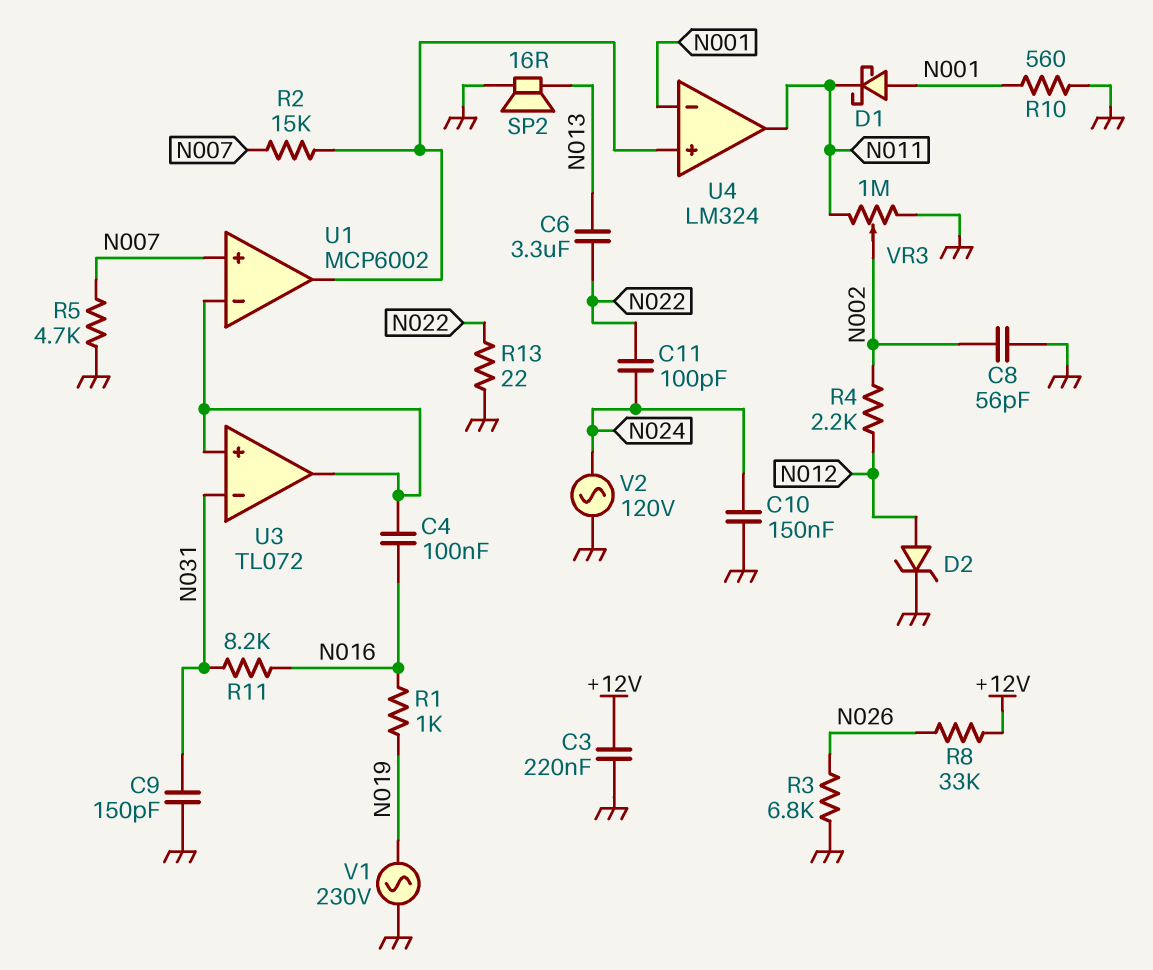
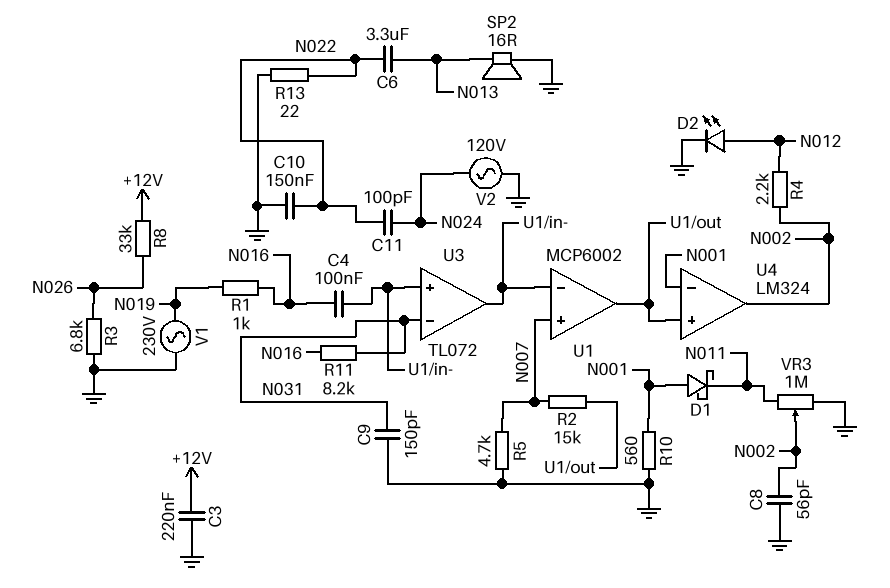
C10: 150nF (GND, N024) -> 150nF (GND, N022)
D2: zener (A N012, K GND) -> LED (A N012, K GND)
U4 pin out: N011 -> N002

